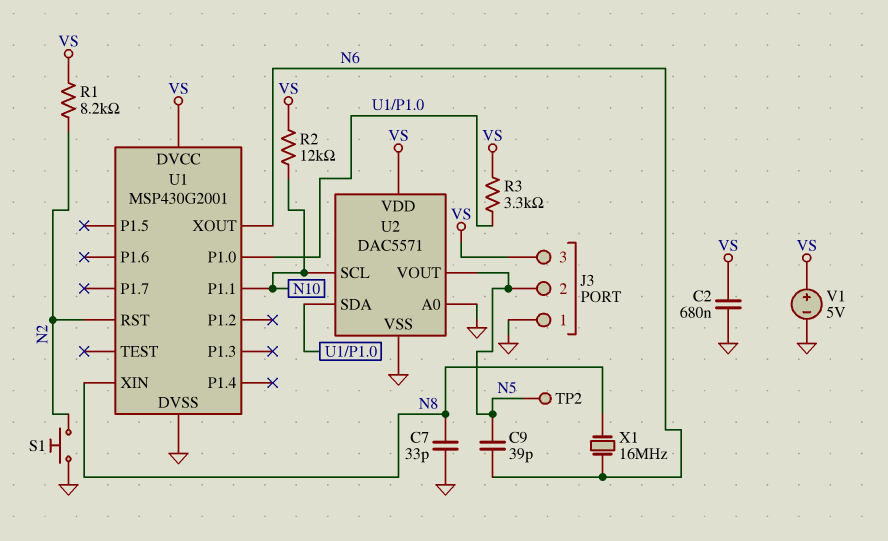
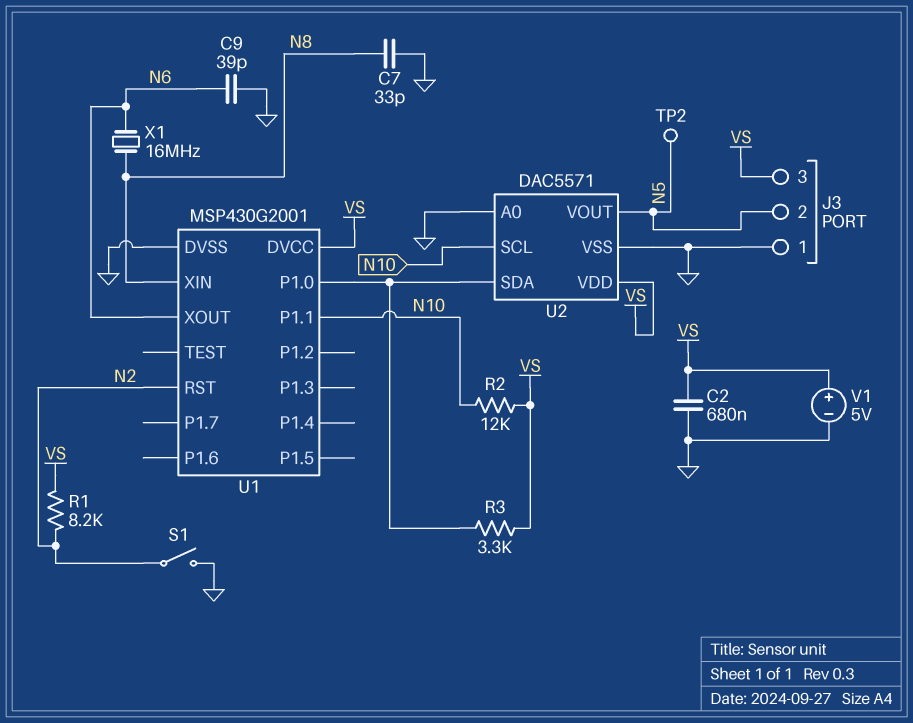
C9: 39pF (N5, N6) -> 39pF (GND, N6)
S1: button (GND, N2) -> switch (GND, N2)

